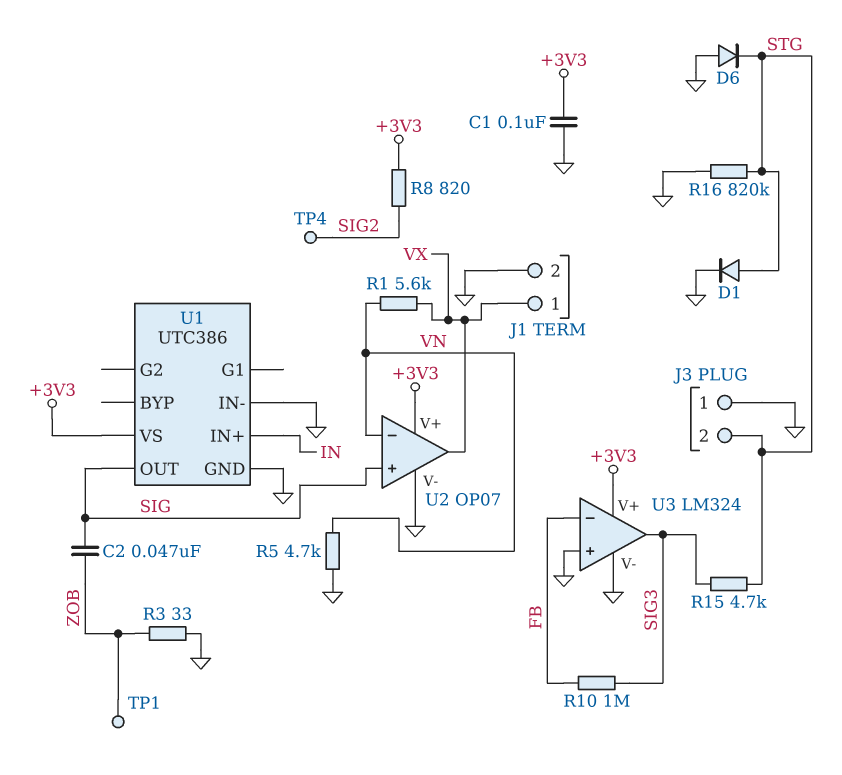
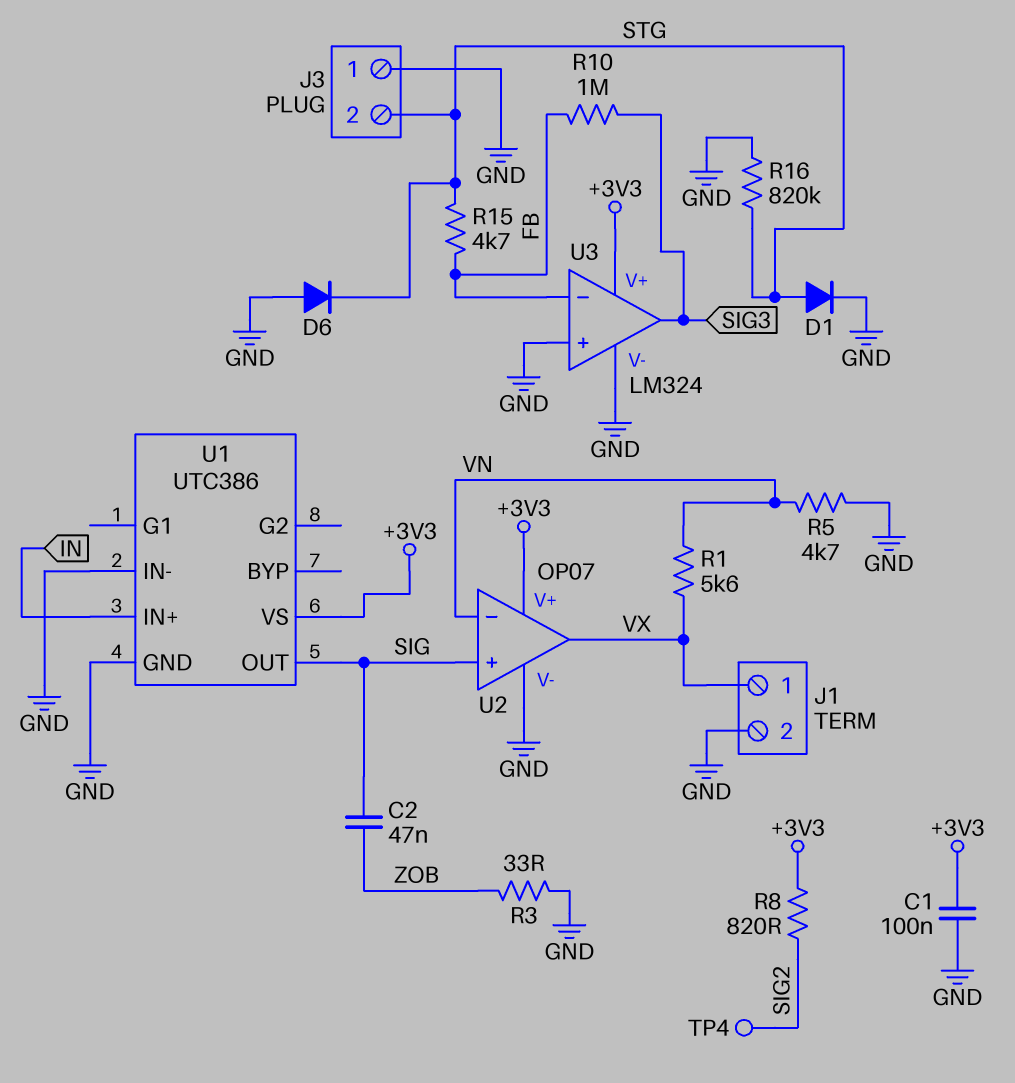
R15: 4.7k (SIG3, STG) -> 4.7k (FB, STG)
TP1: test point (ZOB) -> none

